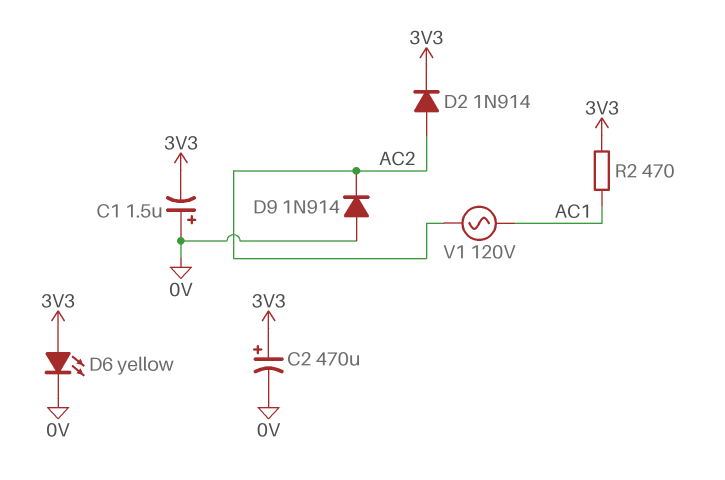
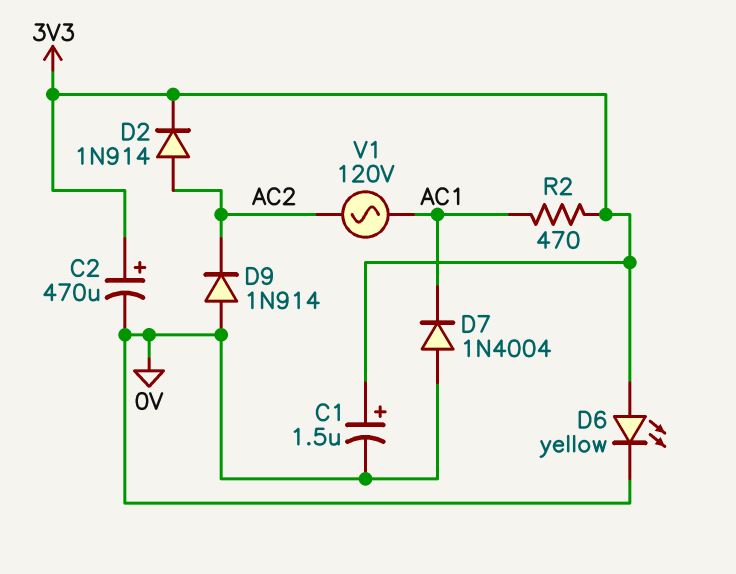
C1: 1.5uF (plus 0V, minus 3V3) -> 1.5uF (plus 3V3, minus 0V)
D7: none -> diode 1N4004 (A 0V, K AC1)

